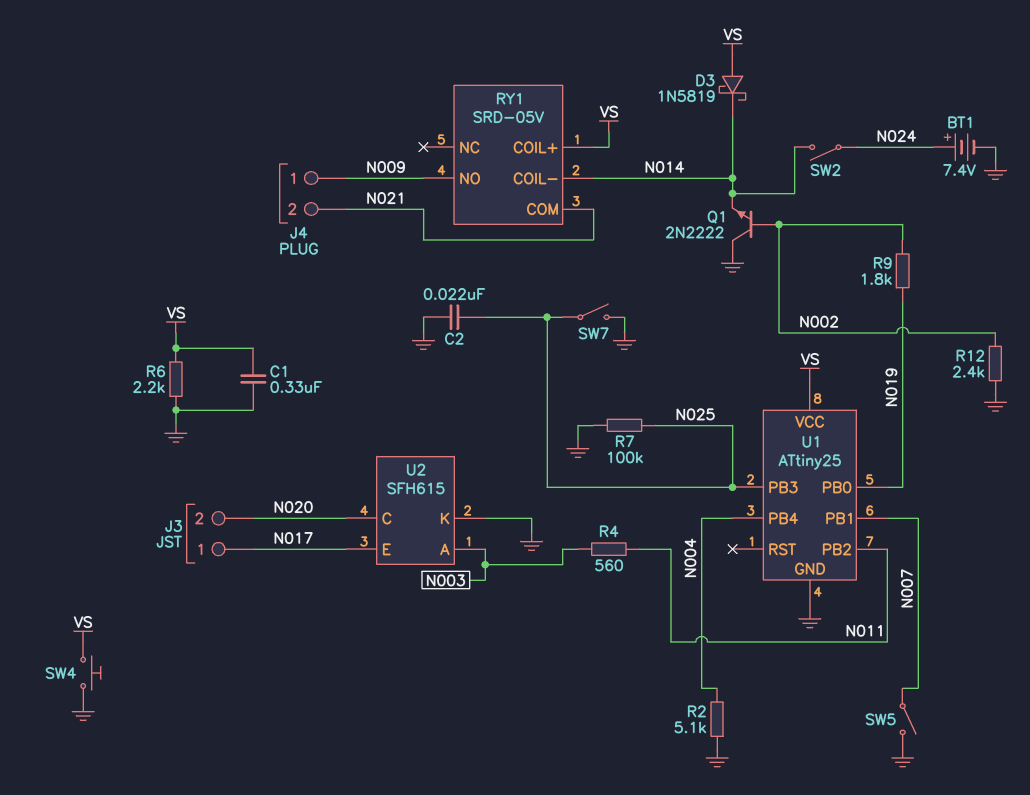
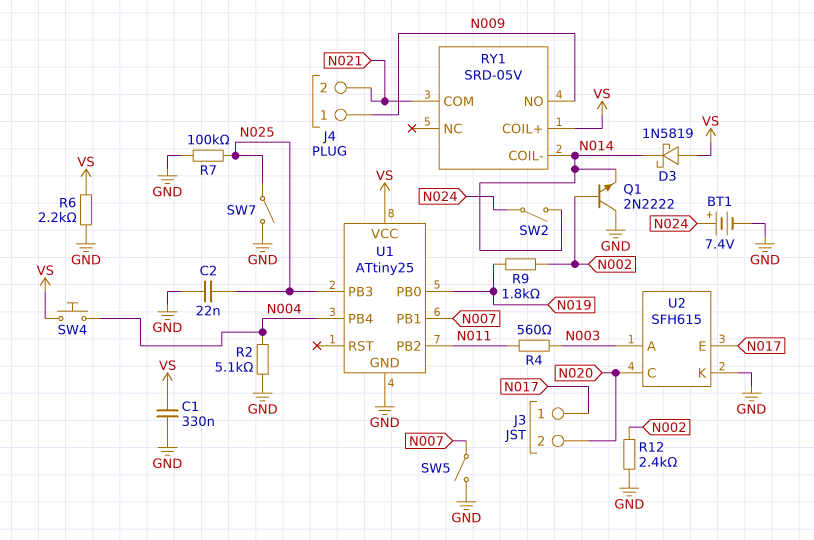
SW4: button (GND, VS) -> button (N004, VS)

